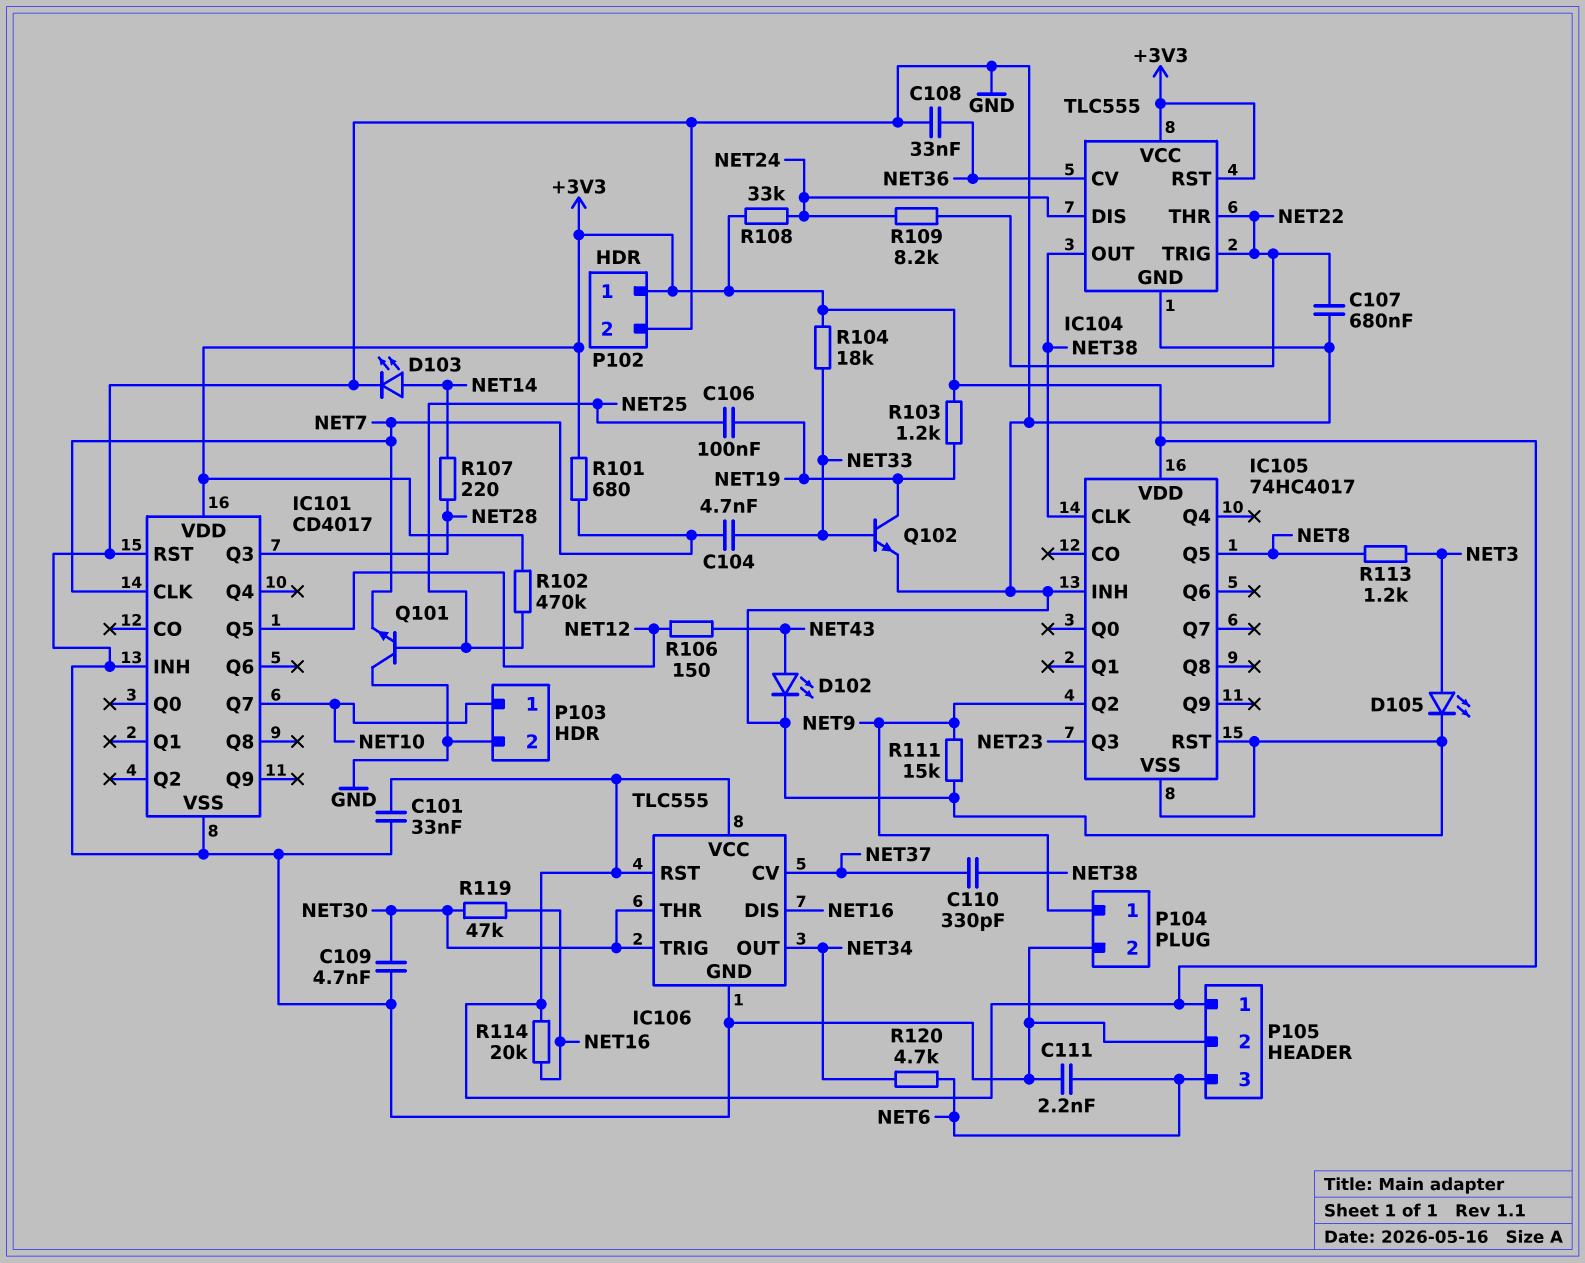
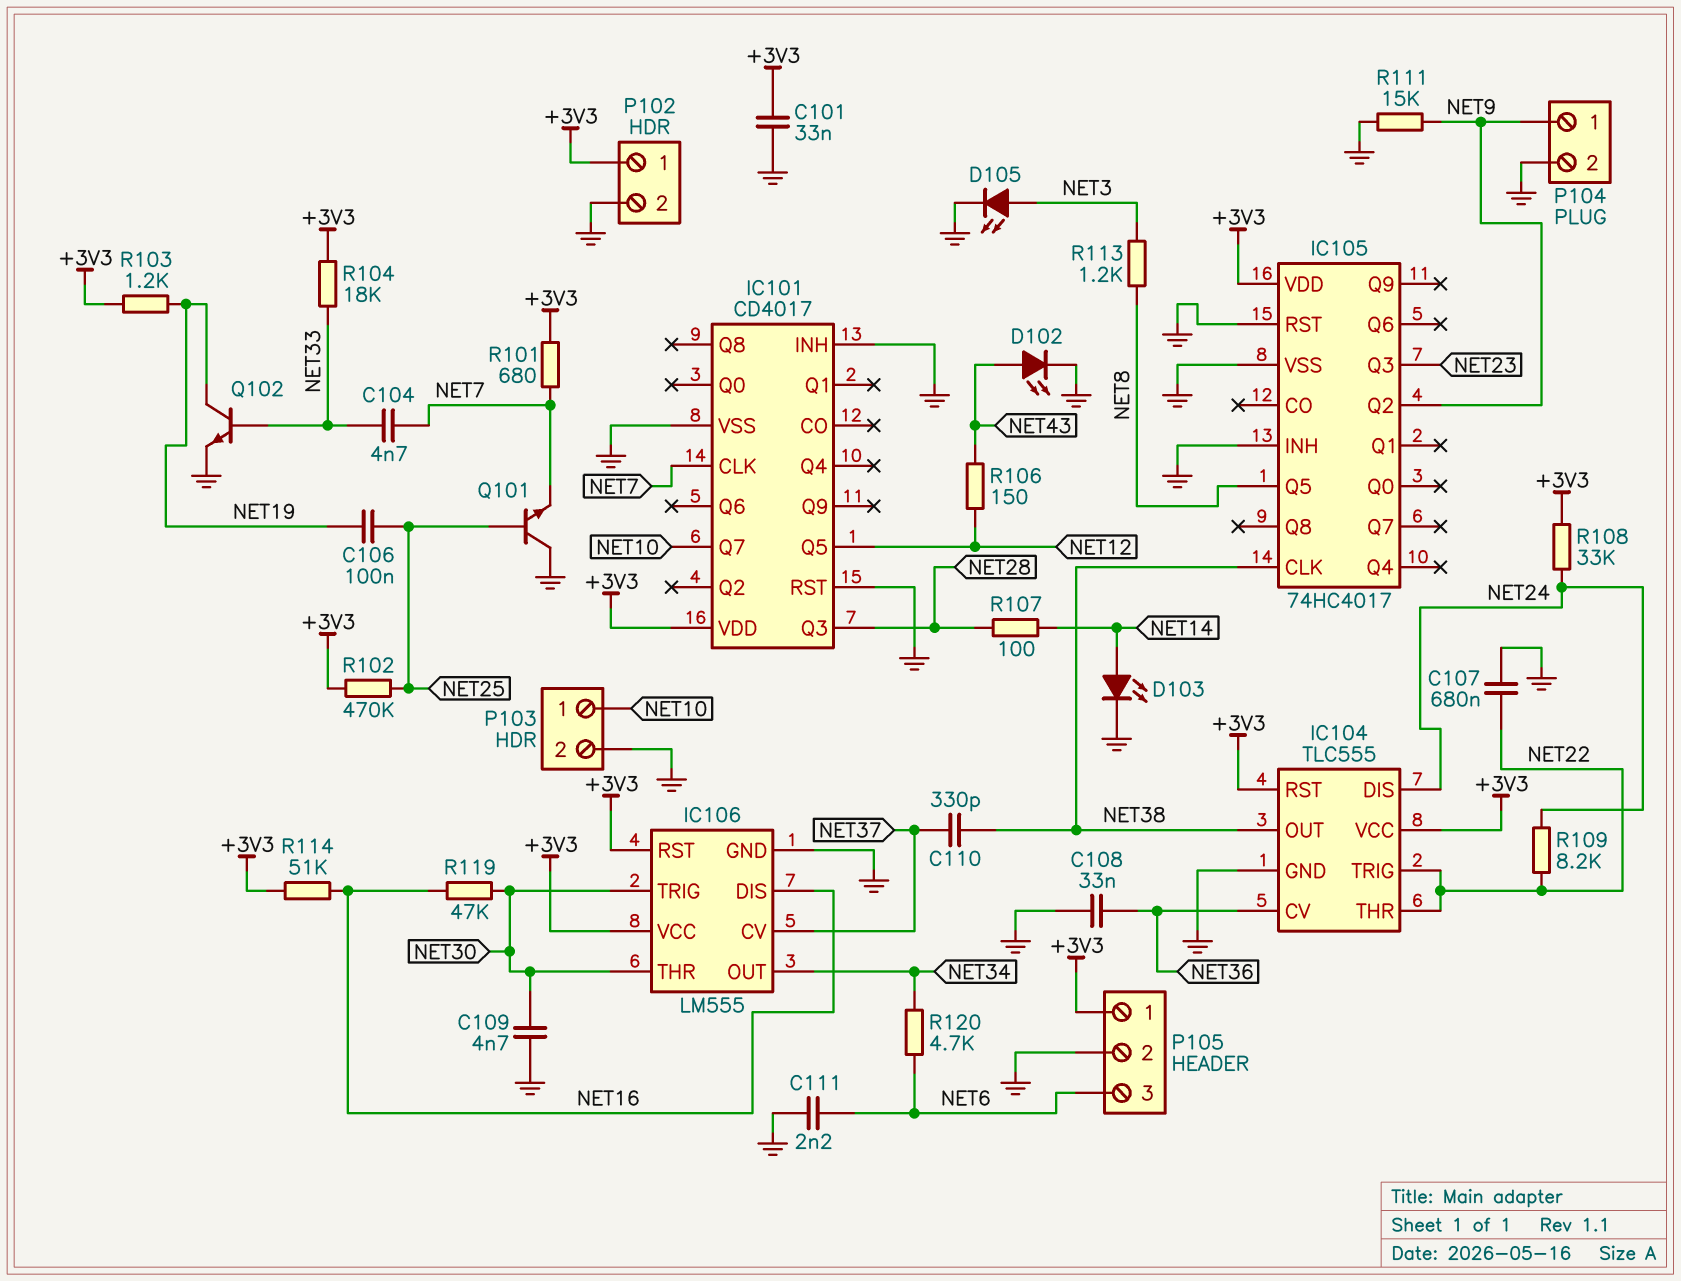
IC106: TLC555 -> LM555
R107: 220 (NET14, NET28) -> 100 (NET14, NET28)
R114: 20k (+3V3, NET16) -> 51k (+3V3, NET16)

